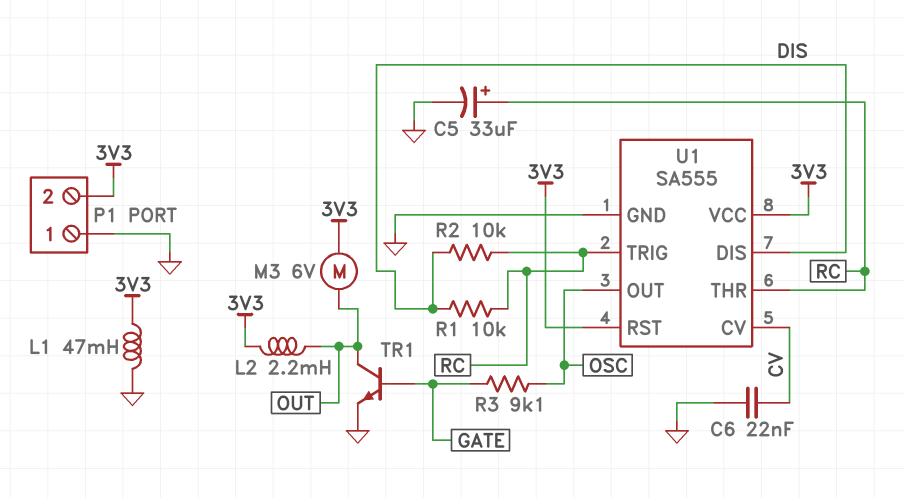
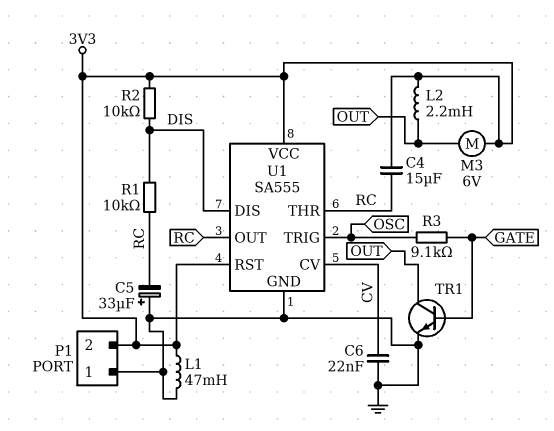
C4: none -> 15uF (3V3, RC)
C5: 33uF (plus RC, minus GND) -> 33uF (plus GND, minus RC)
R2: 10k (DIS, RC) -> 10k (3V3, DIS)
U1 pin OUT: OSC -> RC
U1 pin TRIG: RC -> OSC

